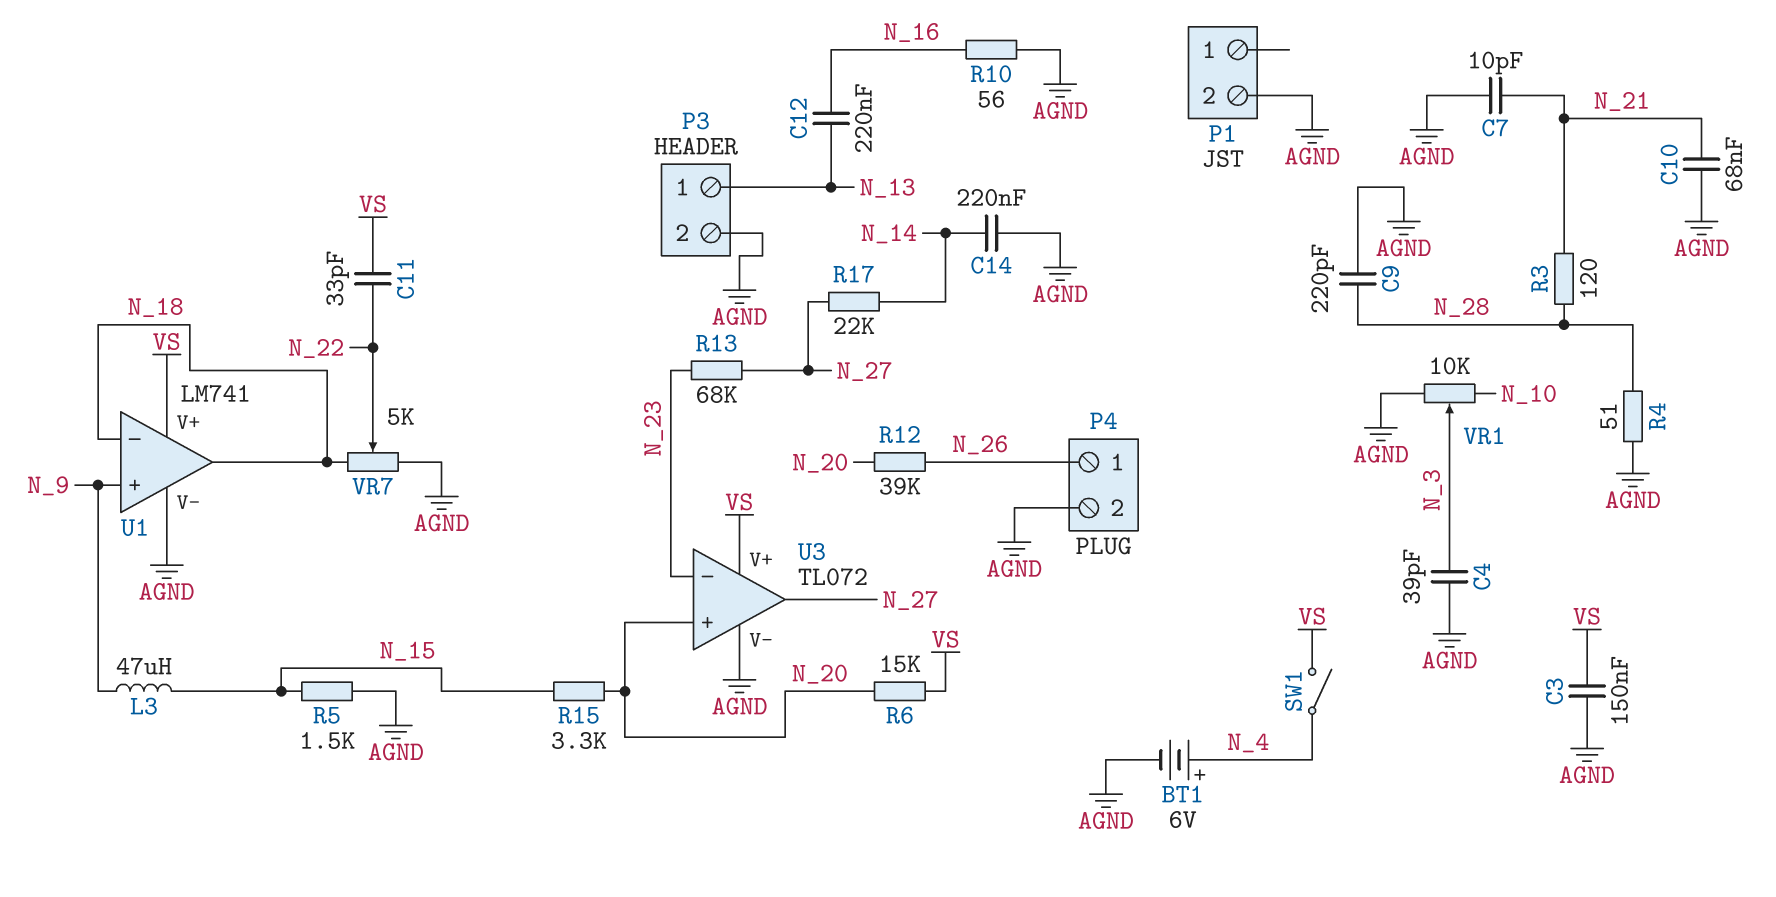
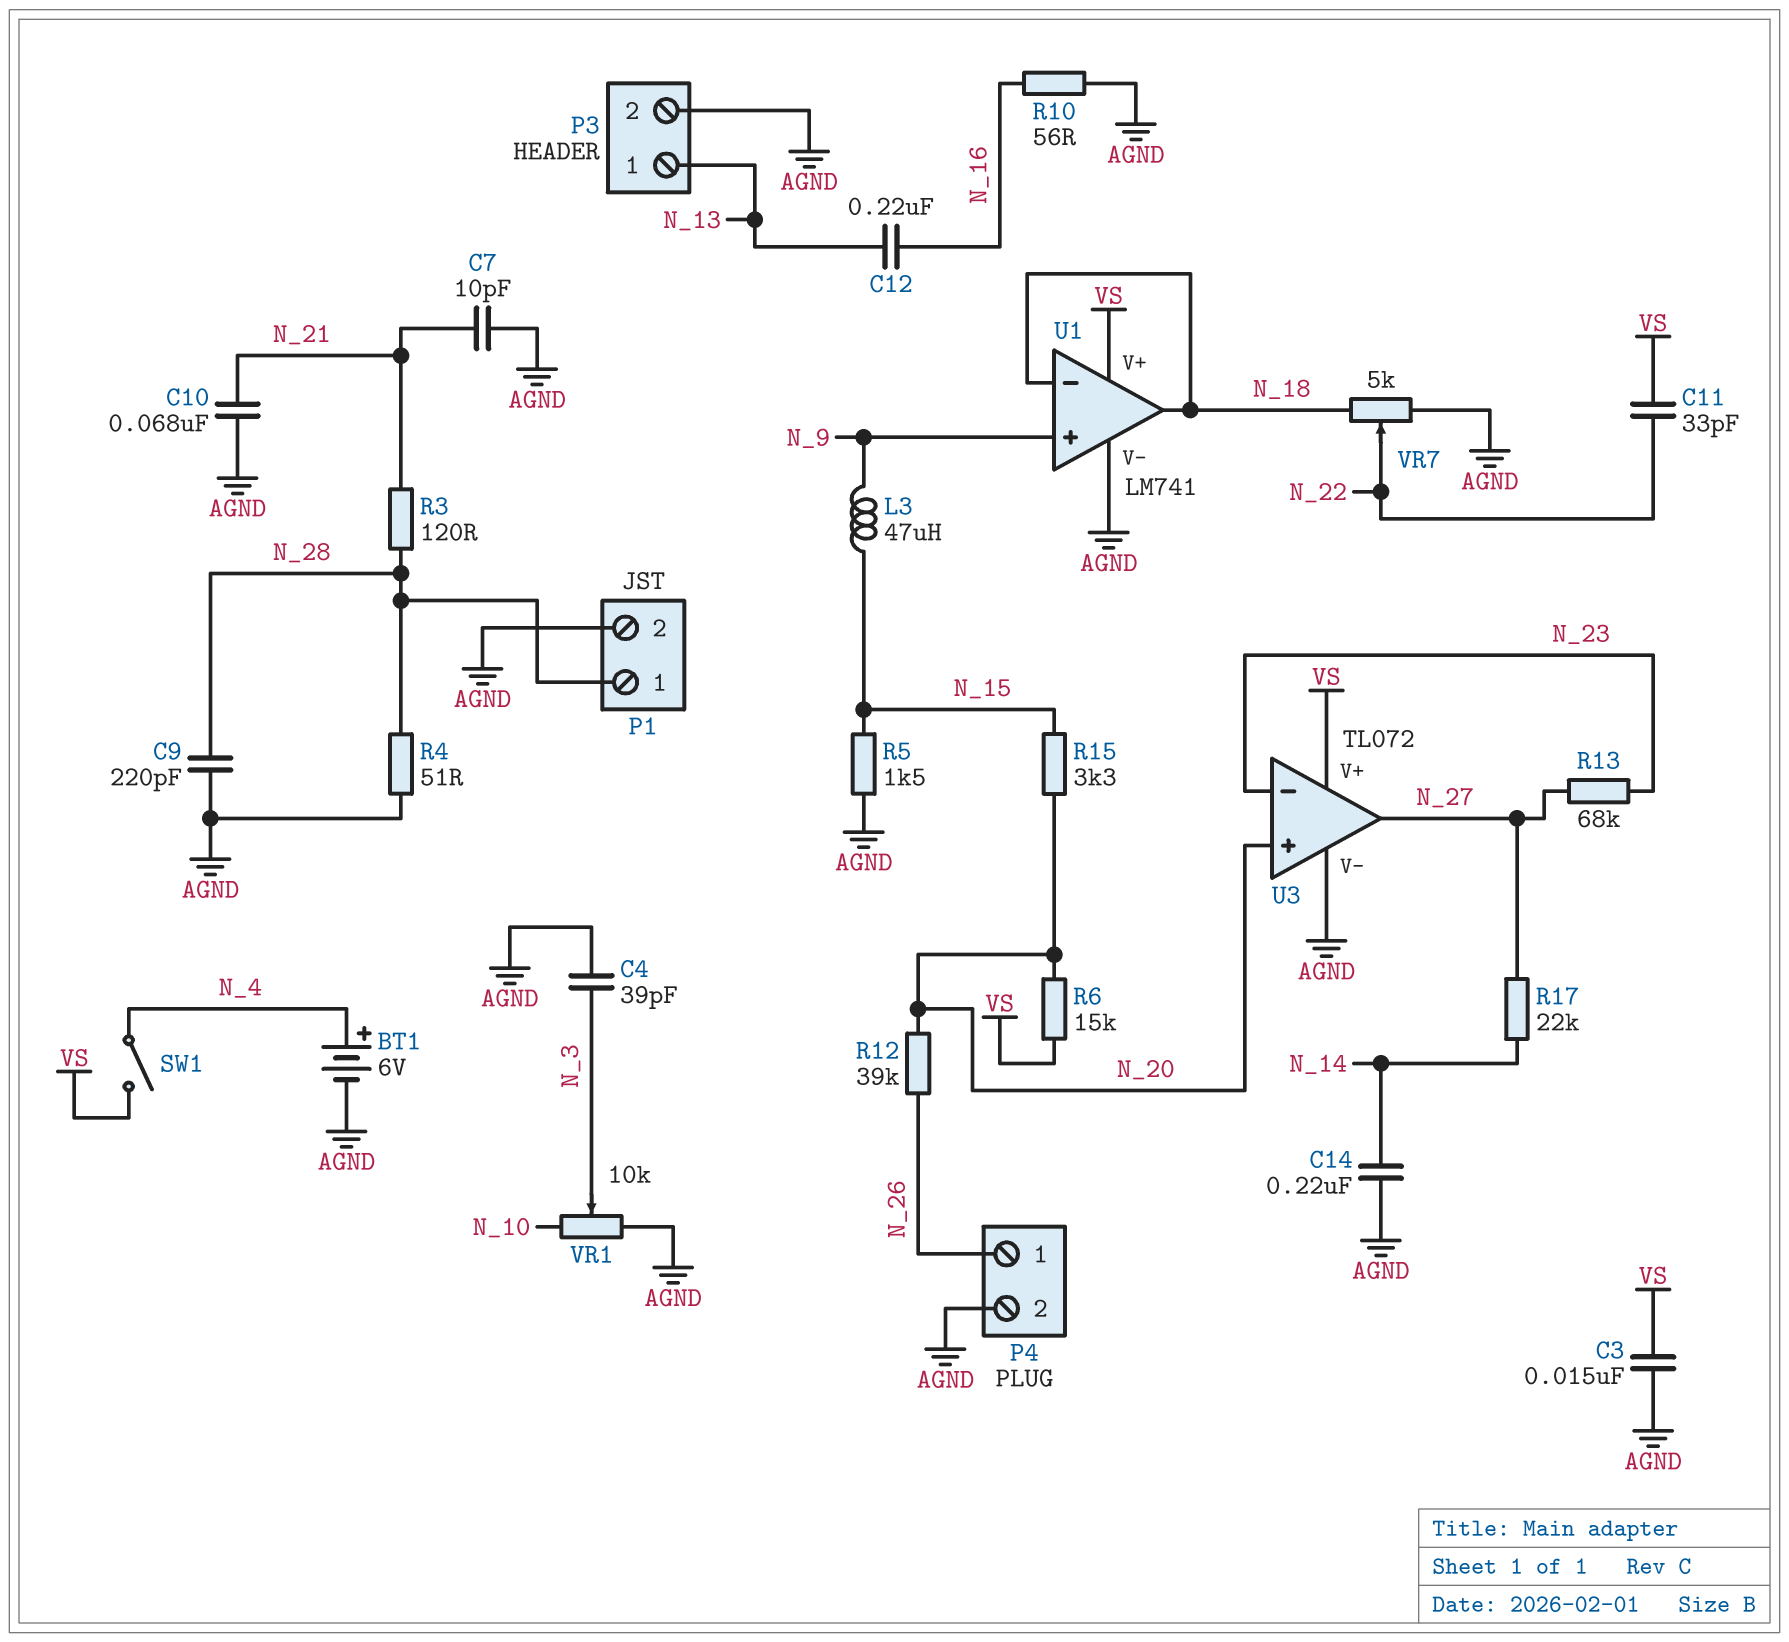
C3: 150nF (AGND, VS) -> 15nF (AGND, VS)
P1 pin 1: none -> N_28

